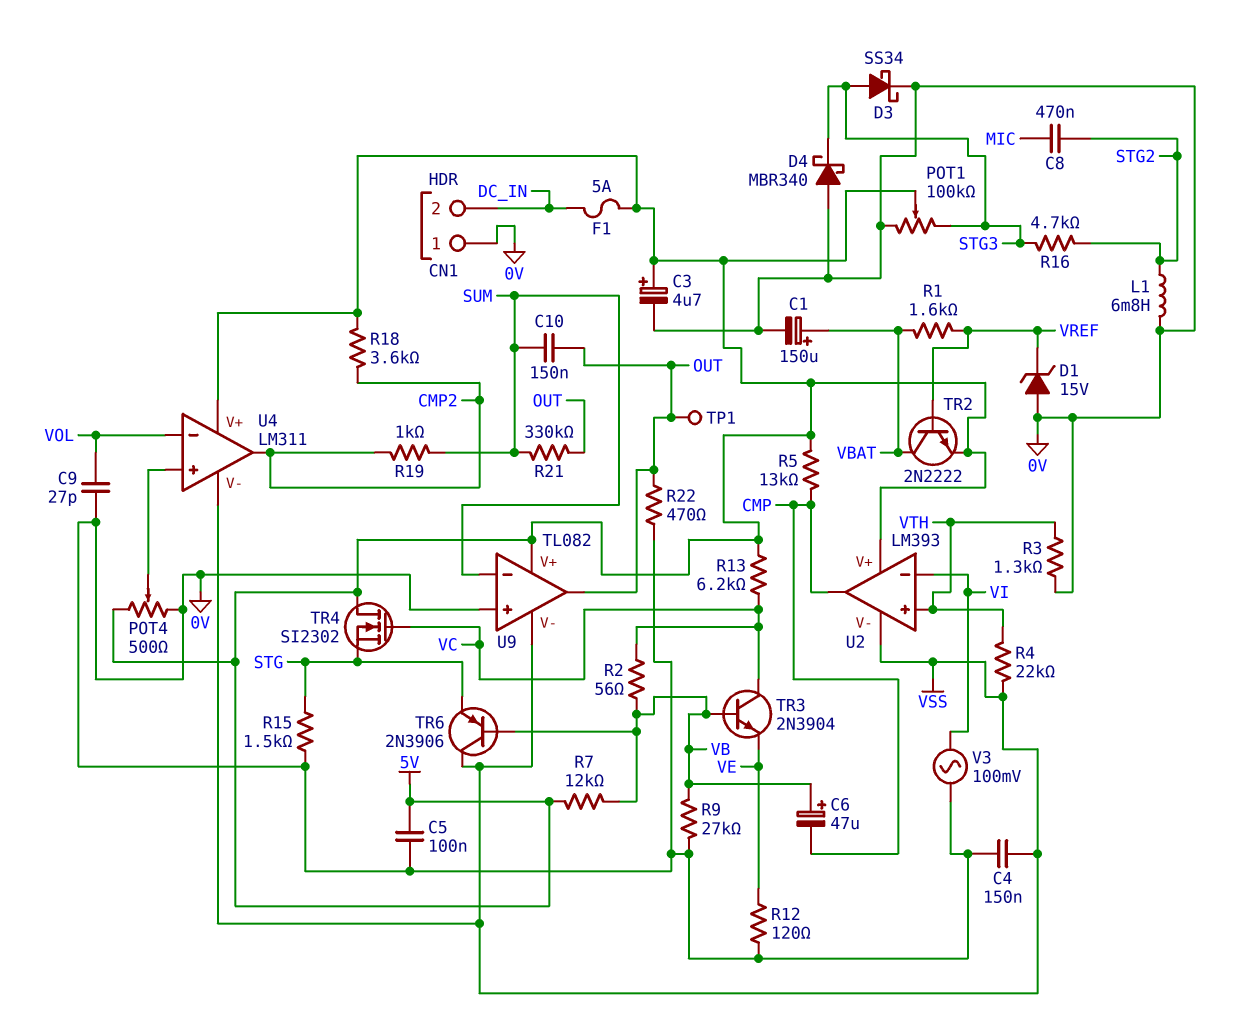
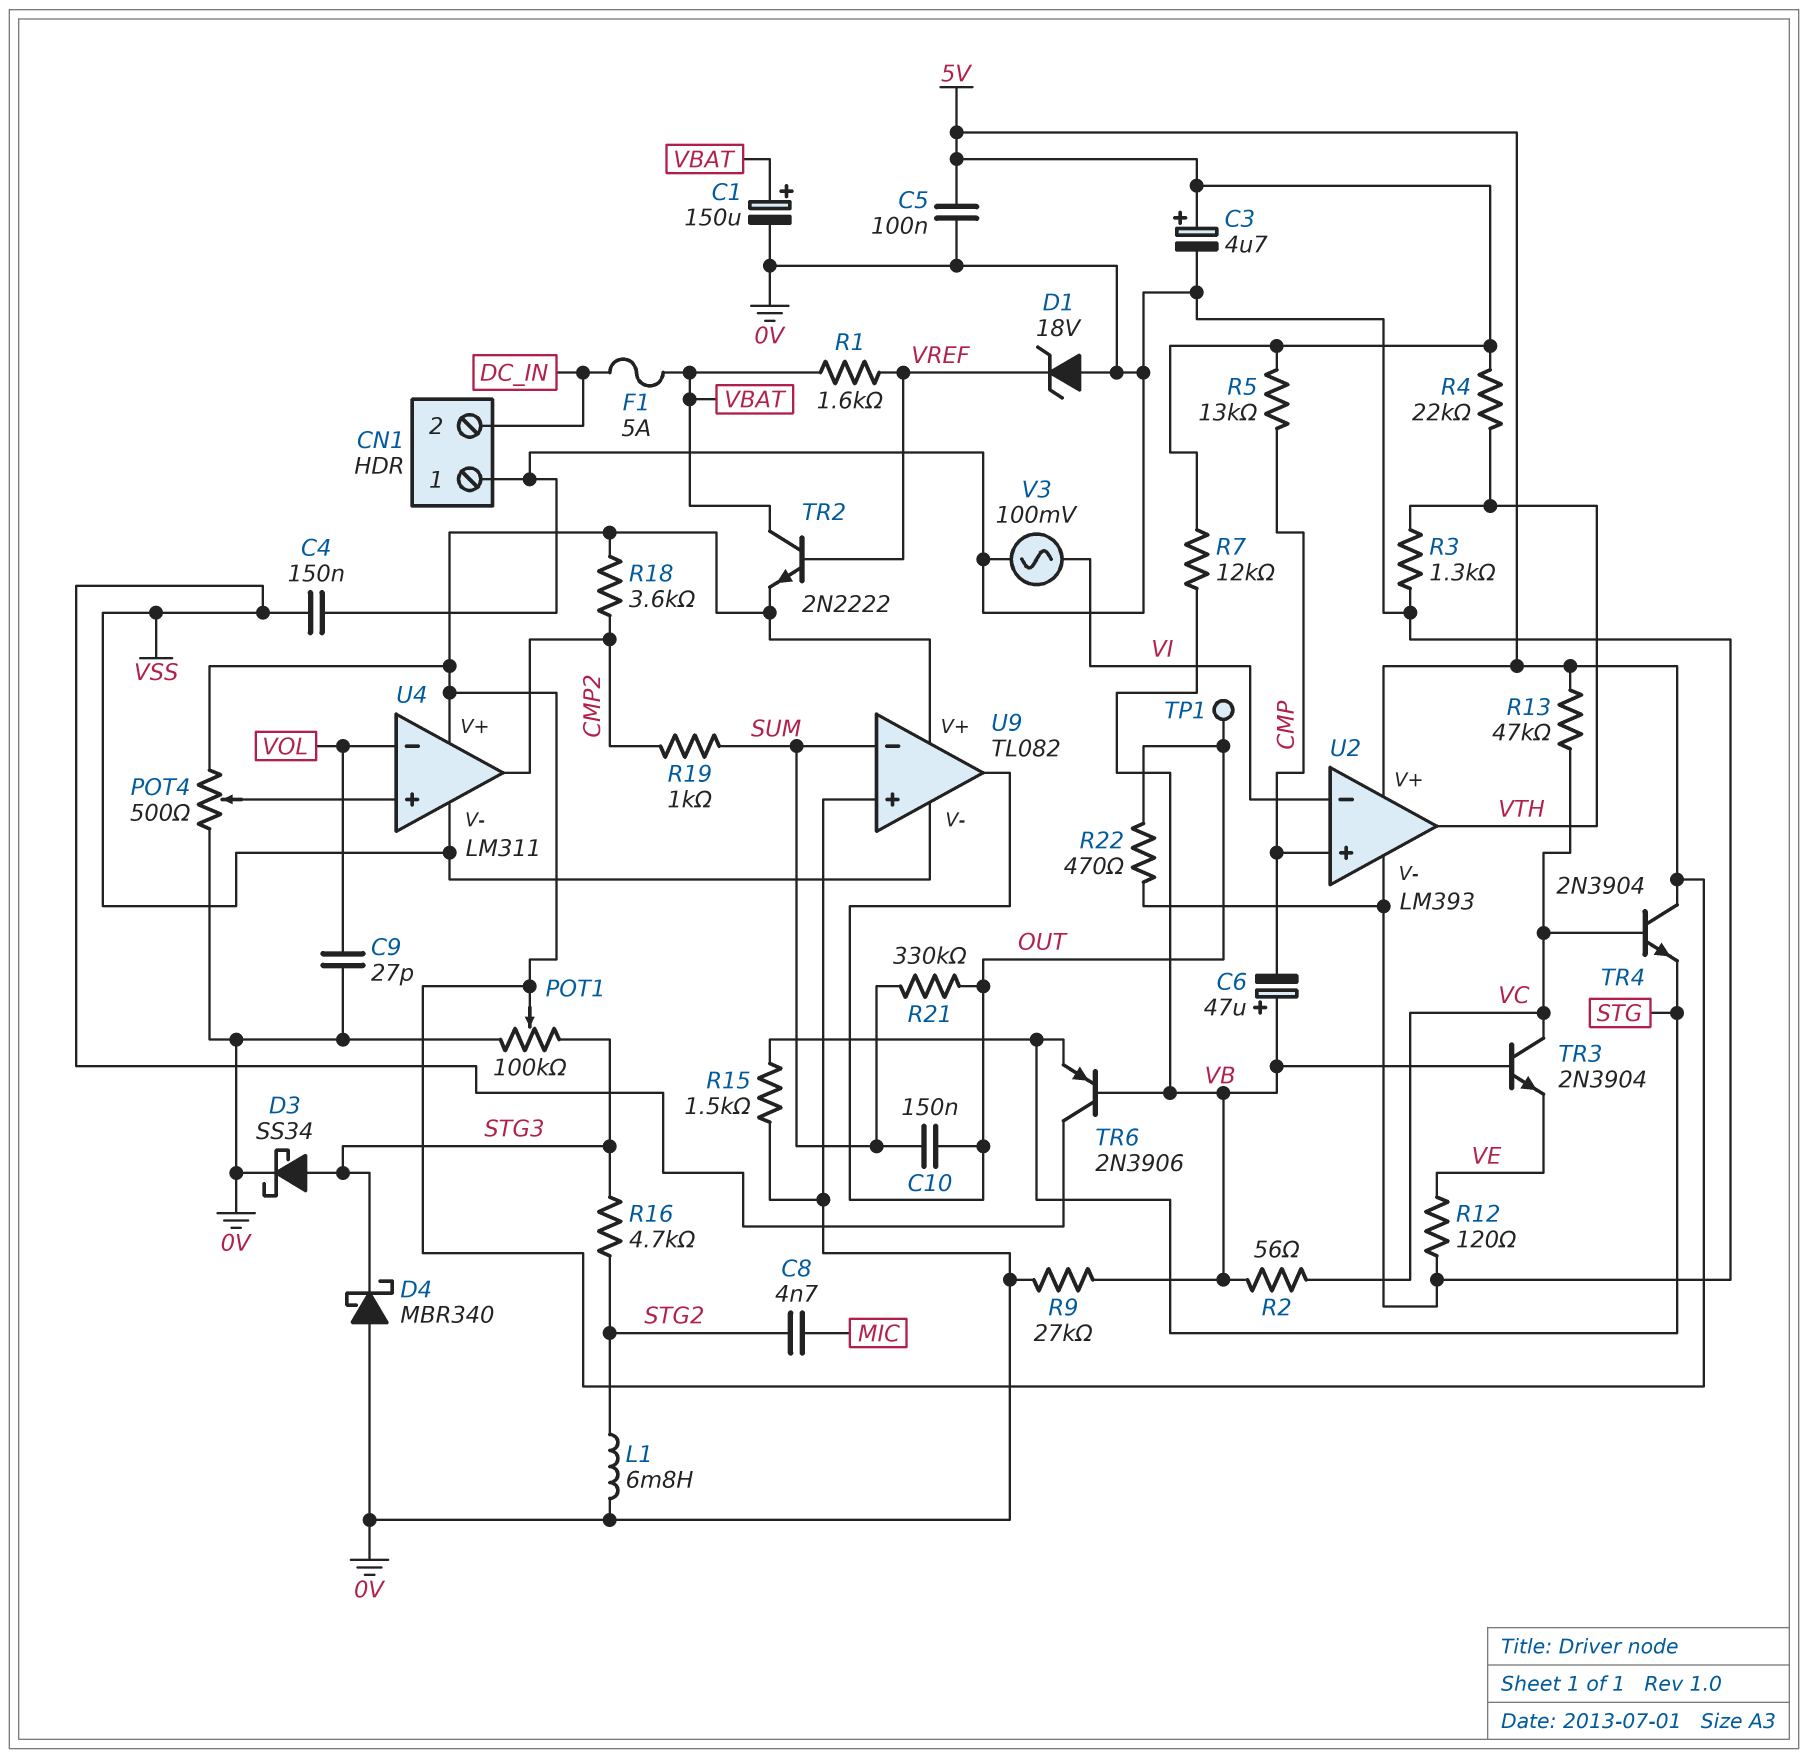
C8: 470nF (MIC, STG2) -> 4.7nF (MIC, STG2)
D1: zener 15V (A 0V, K VREF) -> zener 18V (A 0V, K VREF)
F1: 5A (5V, DC_IN) -> 5A (DC_IN, VBAT)
R4: 22k (VSS, VTH) -> 22k (5V, VTH)
R13: 6.2k (5V, VC) -> 47k (5V, VC)
TR4: NMOS SI2302 (G VC, D 5V, S STG) -> NPN 2N3904 (B VC, C 5V, E STG)
U2 pin V-: VSS -> 0V
U2 pin in+: VTH -> CMP
U2 pin out: CMP -> VTH

